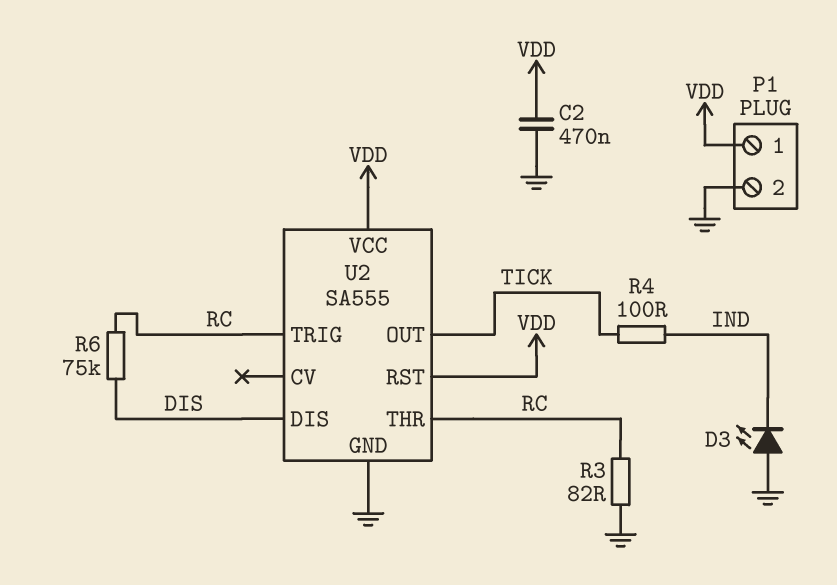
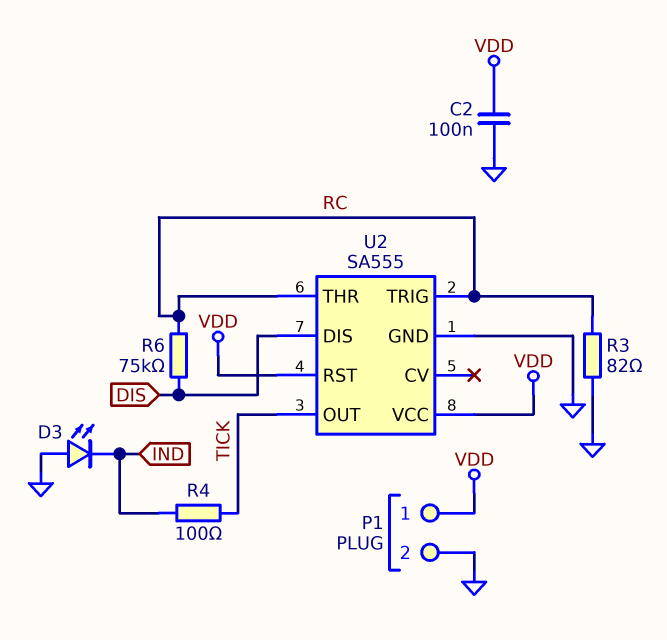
C2: 470nF (GND, VDD) -> 100nF (GND, VDD)

